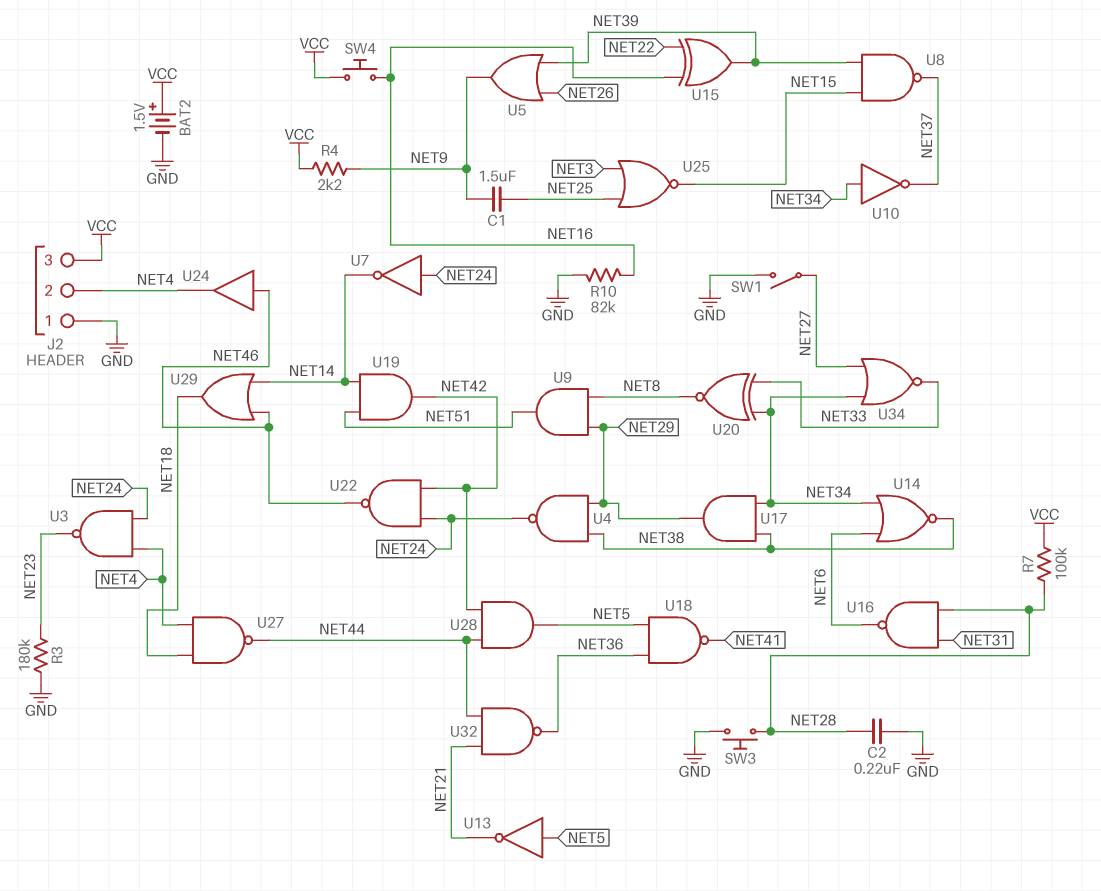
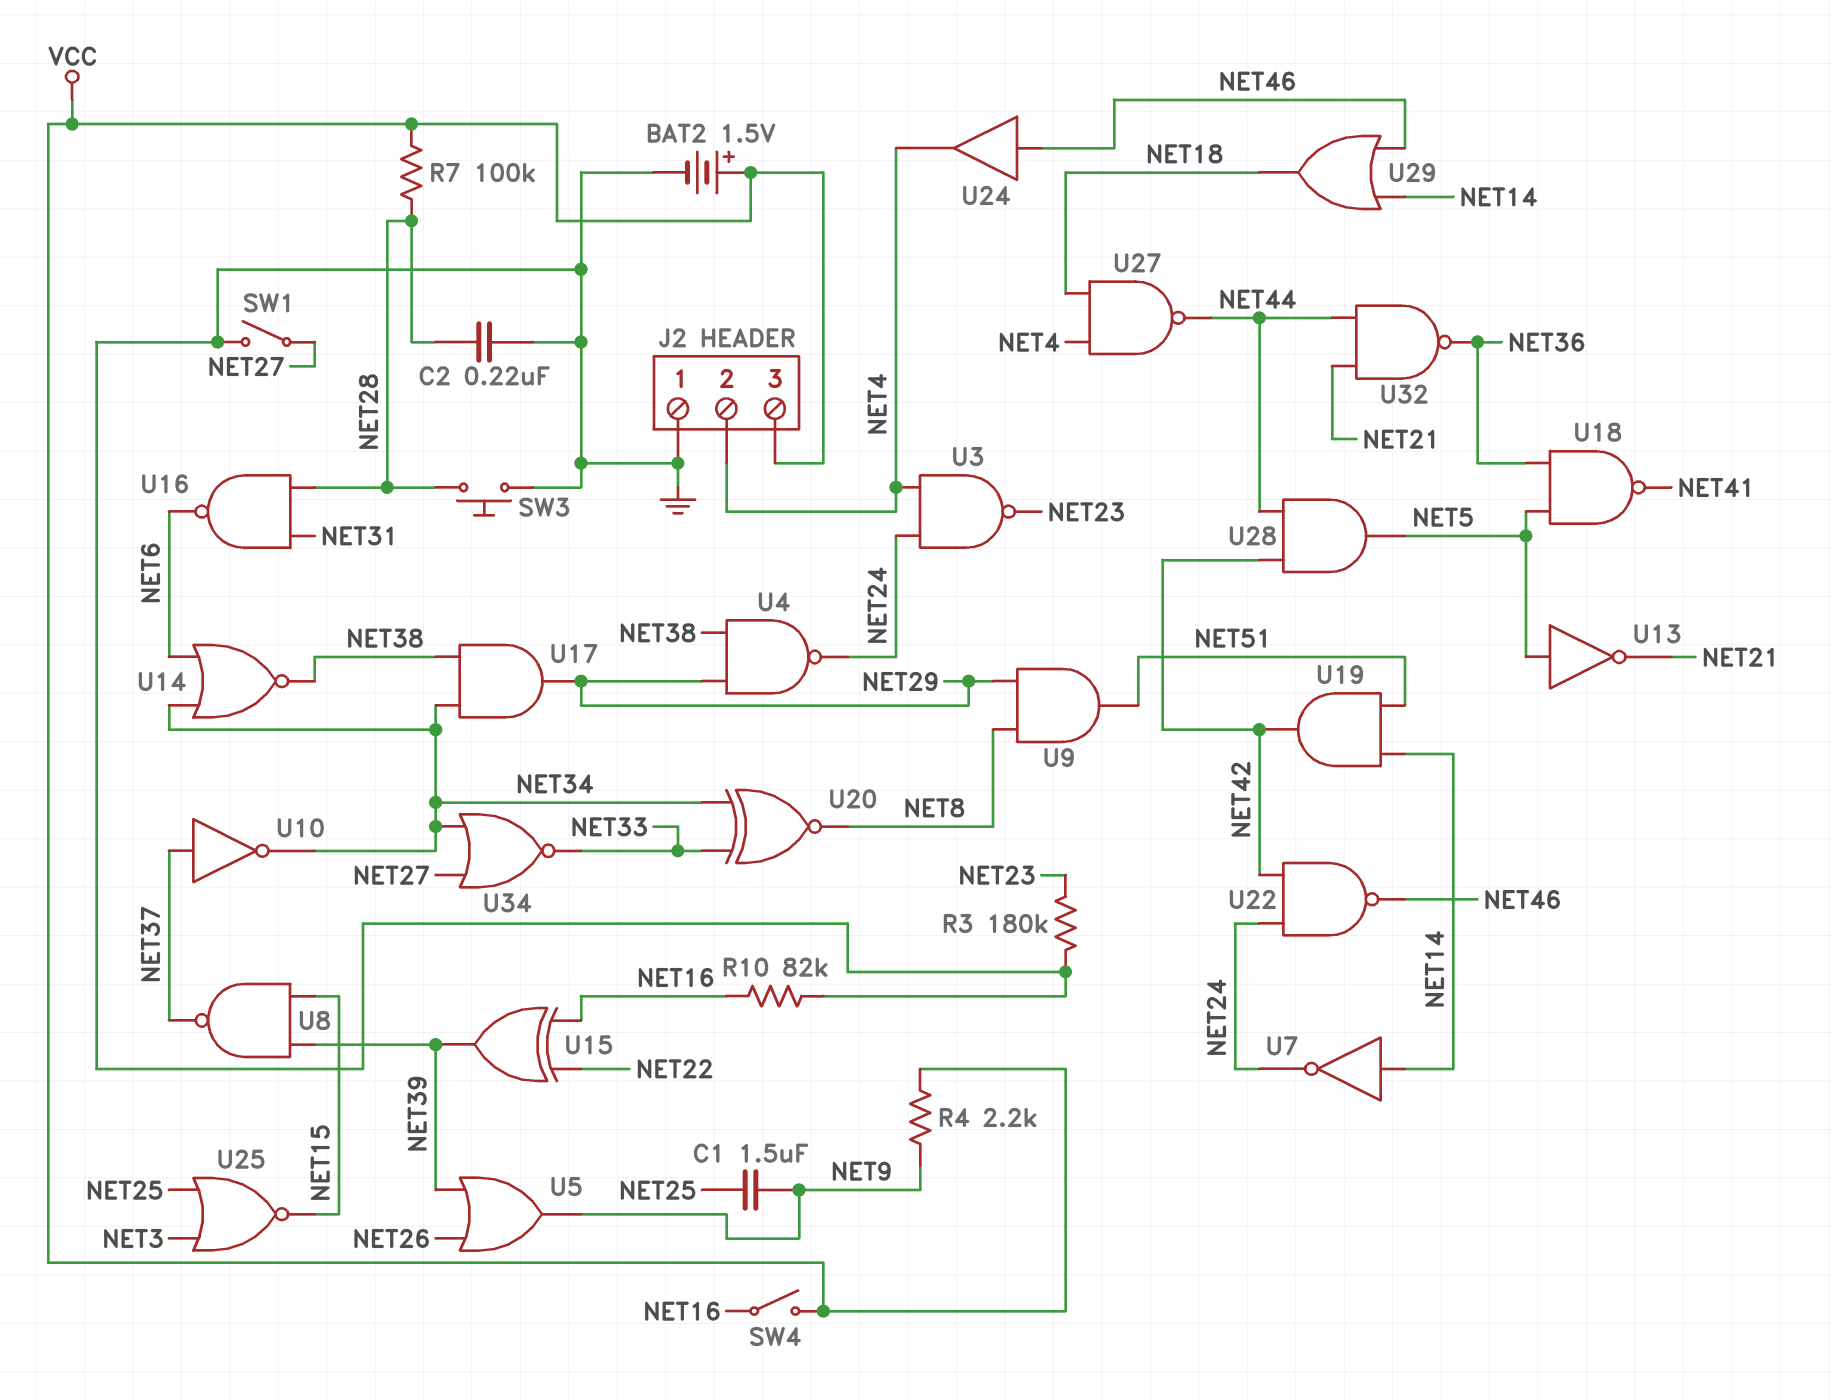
SW4: button (NET16, VCC) -> switch (NET16, VCC)
U7: NOT (in NET24, out NET14) -> NOT (in NET14, out NET24)
U10: NOT (in NET34, out NET37) -> NOT (in NET37, out NET34)

